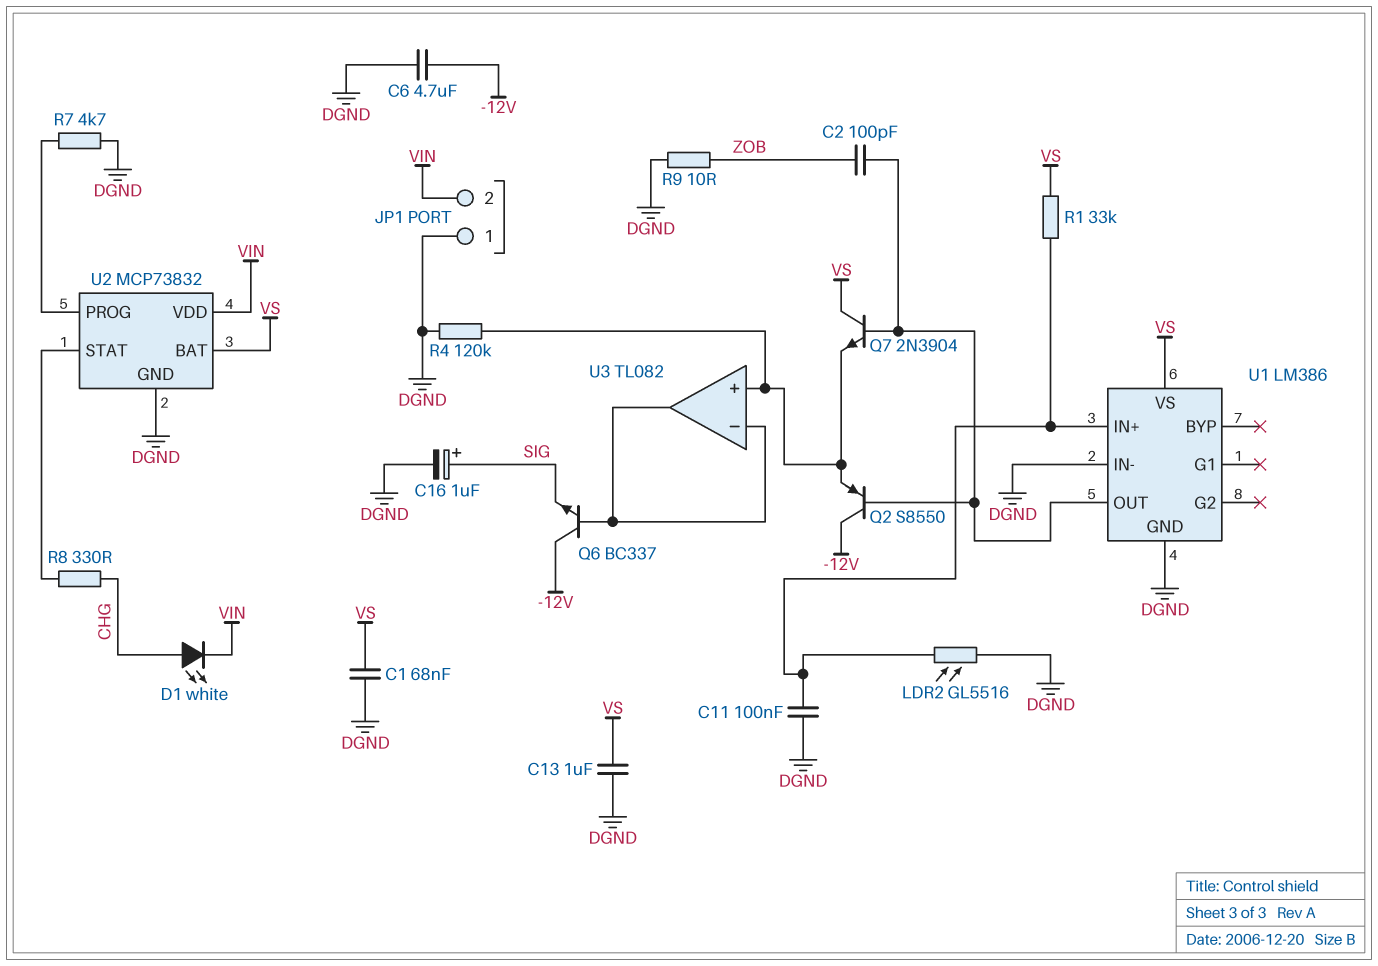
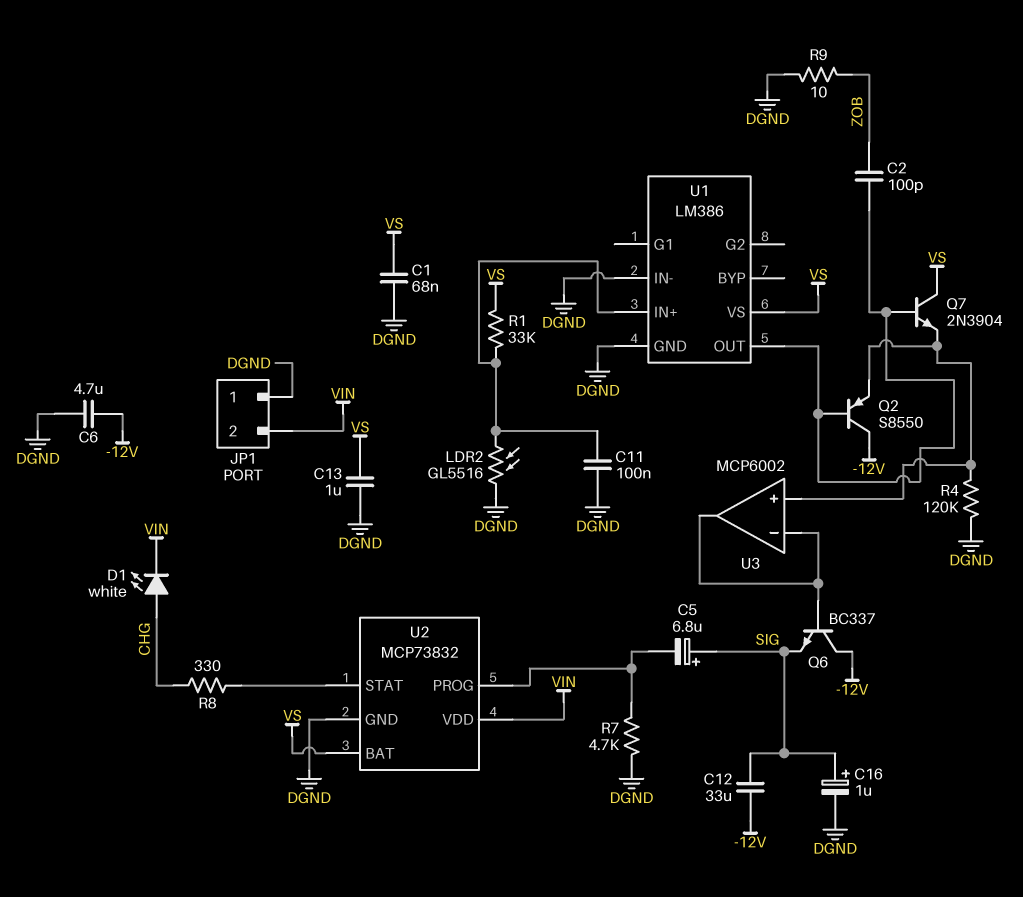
C5: none -> 6.8uF (plus SIG, minus U2/PROG)
C12: none -> 33uF (-12V, SIG)
U3: TL082 -> MCP6002

